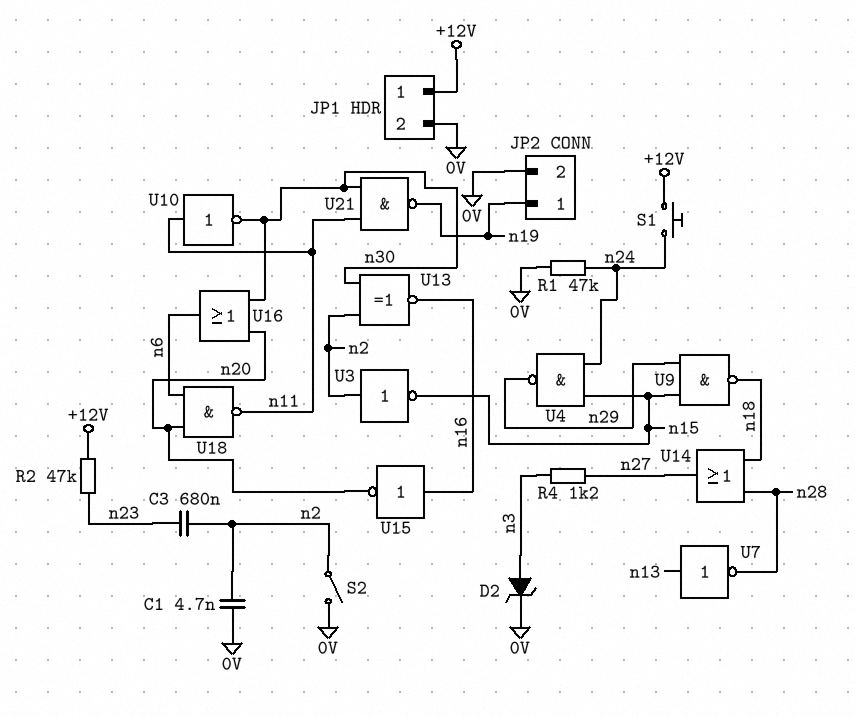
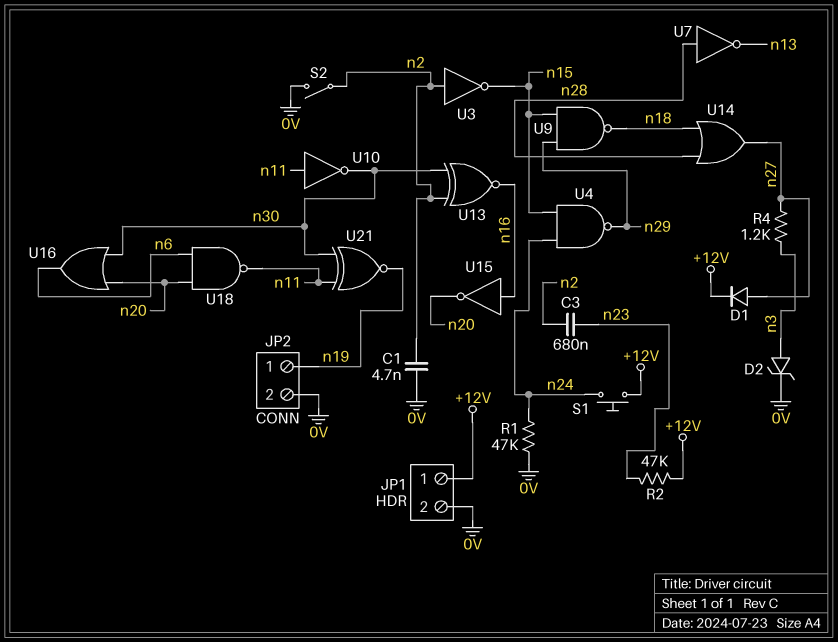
D1: none -> diode (A n27, K +12V)
U7: NOT (in n13, out n28) -> NOT (in n28, out n13)
U21: NAND (in n11, in n30, out n19) -> XNOR (in n11, in n30, out n19)

